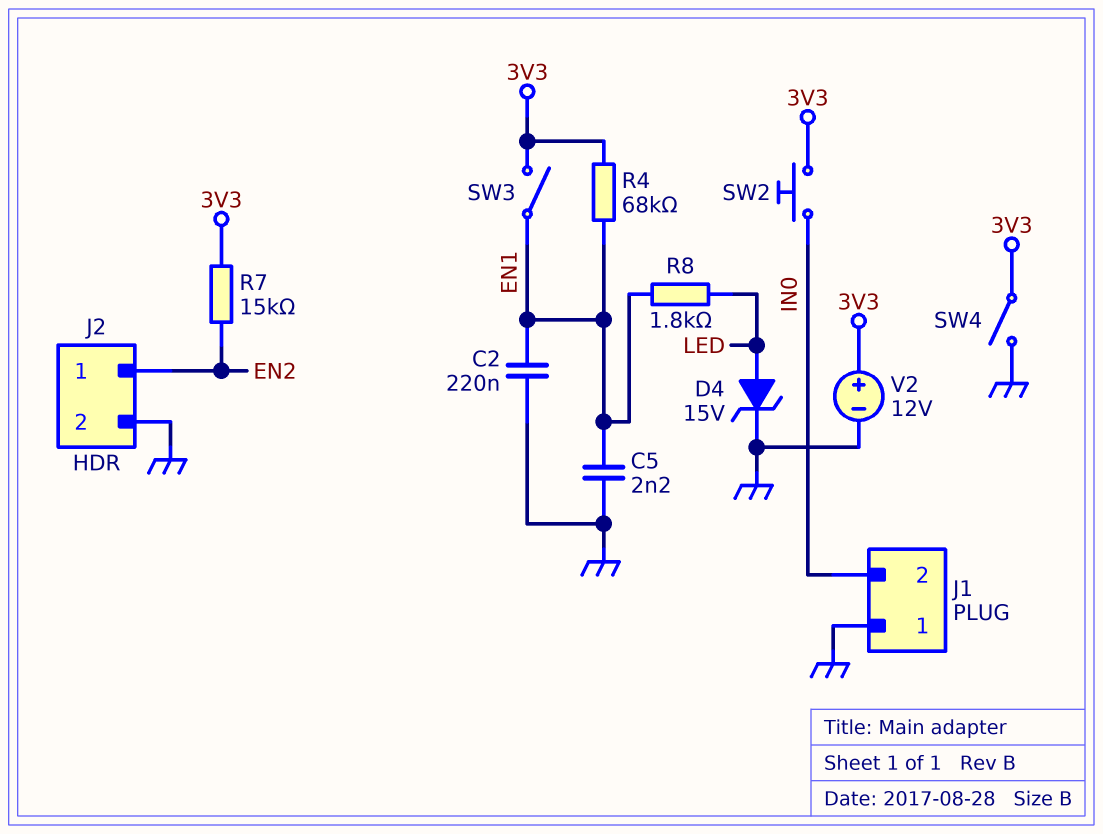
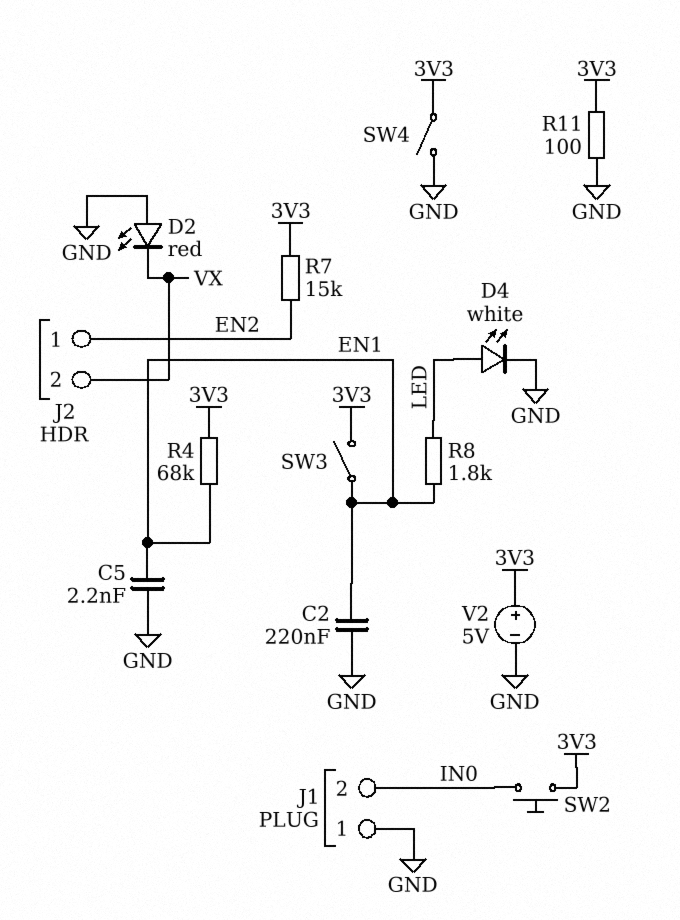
D2: none -> LED red (A GND, K VX)
D4: zener 15V (A LED, K GND) -> LED white (A LED, K GND)
J2 pin 2: GND -> VX
R11: none -> 100 (3V3, GND)
V2: 12V (plus 3V3, minus GND) -> 5V (plus 3V3, minus GND)

